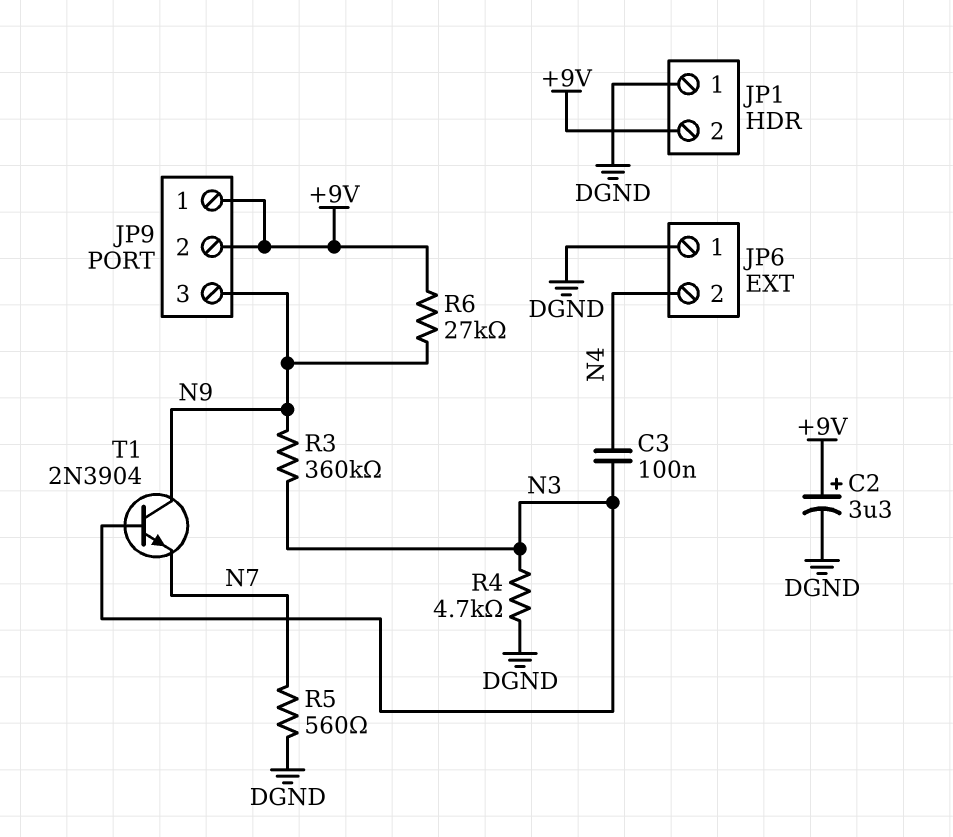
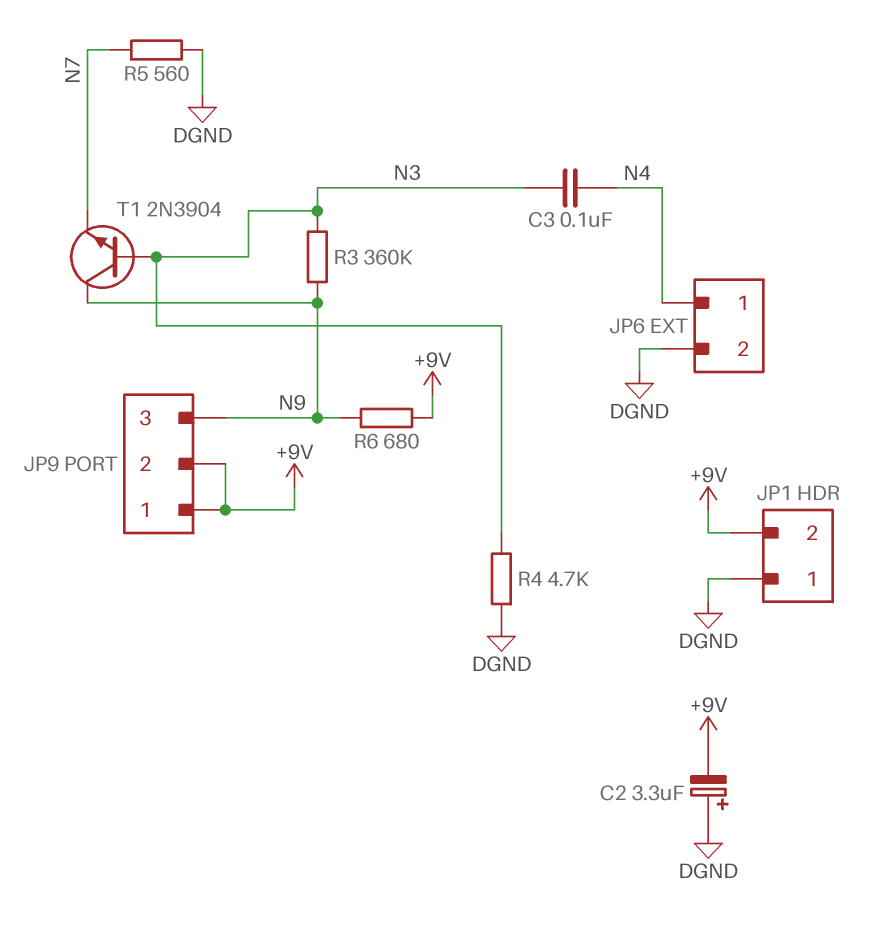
C2: 3.3uF (plus +9V, minus DGND) -> 3.3uF (plus DGND, minus +9V)
JP6 pin 1: DGND -> N4
JP6 pin 2: N4 -> DGND
R6: 27k (+9V, N9) -> 680 (+9V, N9)

